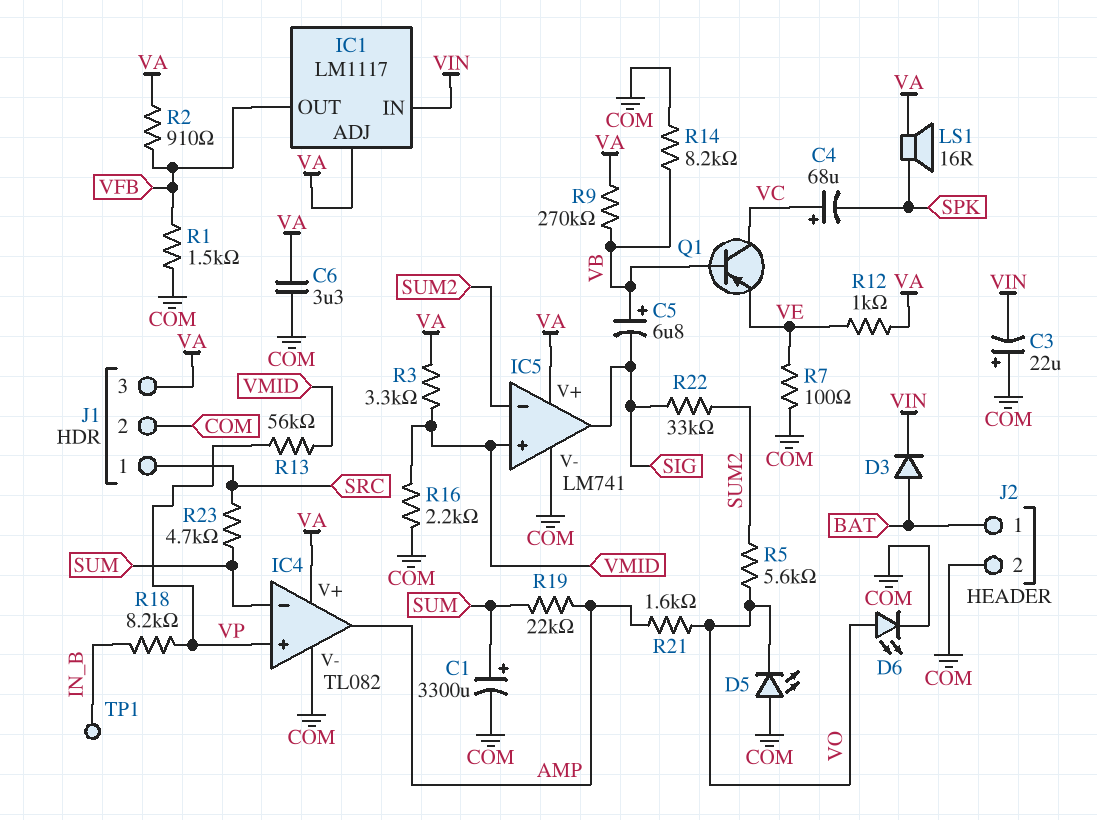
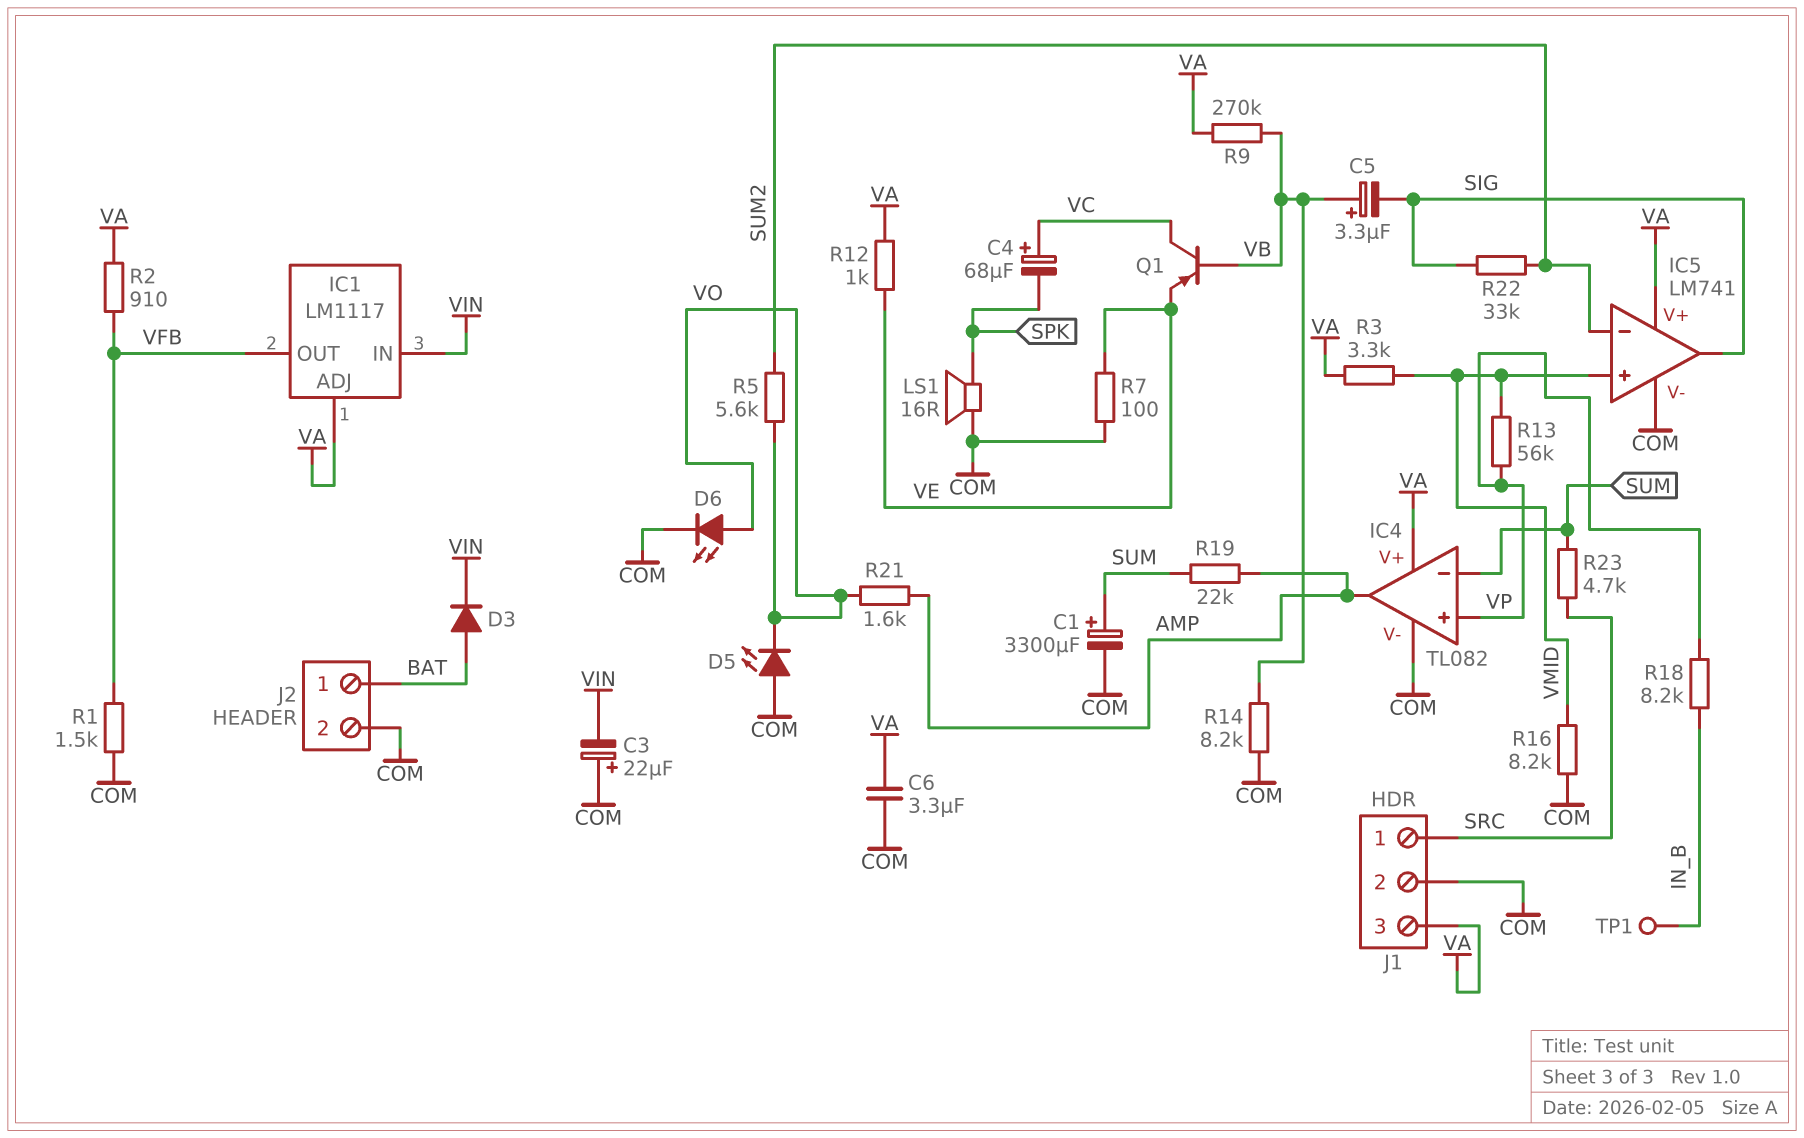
C5: 6.8uF (plus VB, minus SIG) -> 3.3uF (plus VB, minus SIG)
LS1: speaker 16R (SPK, VA) -> speaker 16R (COM, SPK)
R16: 2.2k (COM, VMID) -> 8.2k (COM, VMID)

